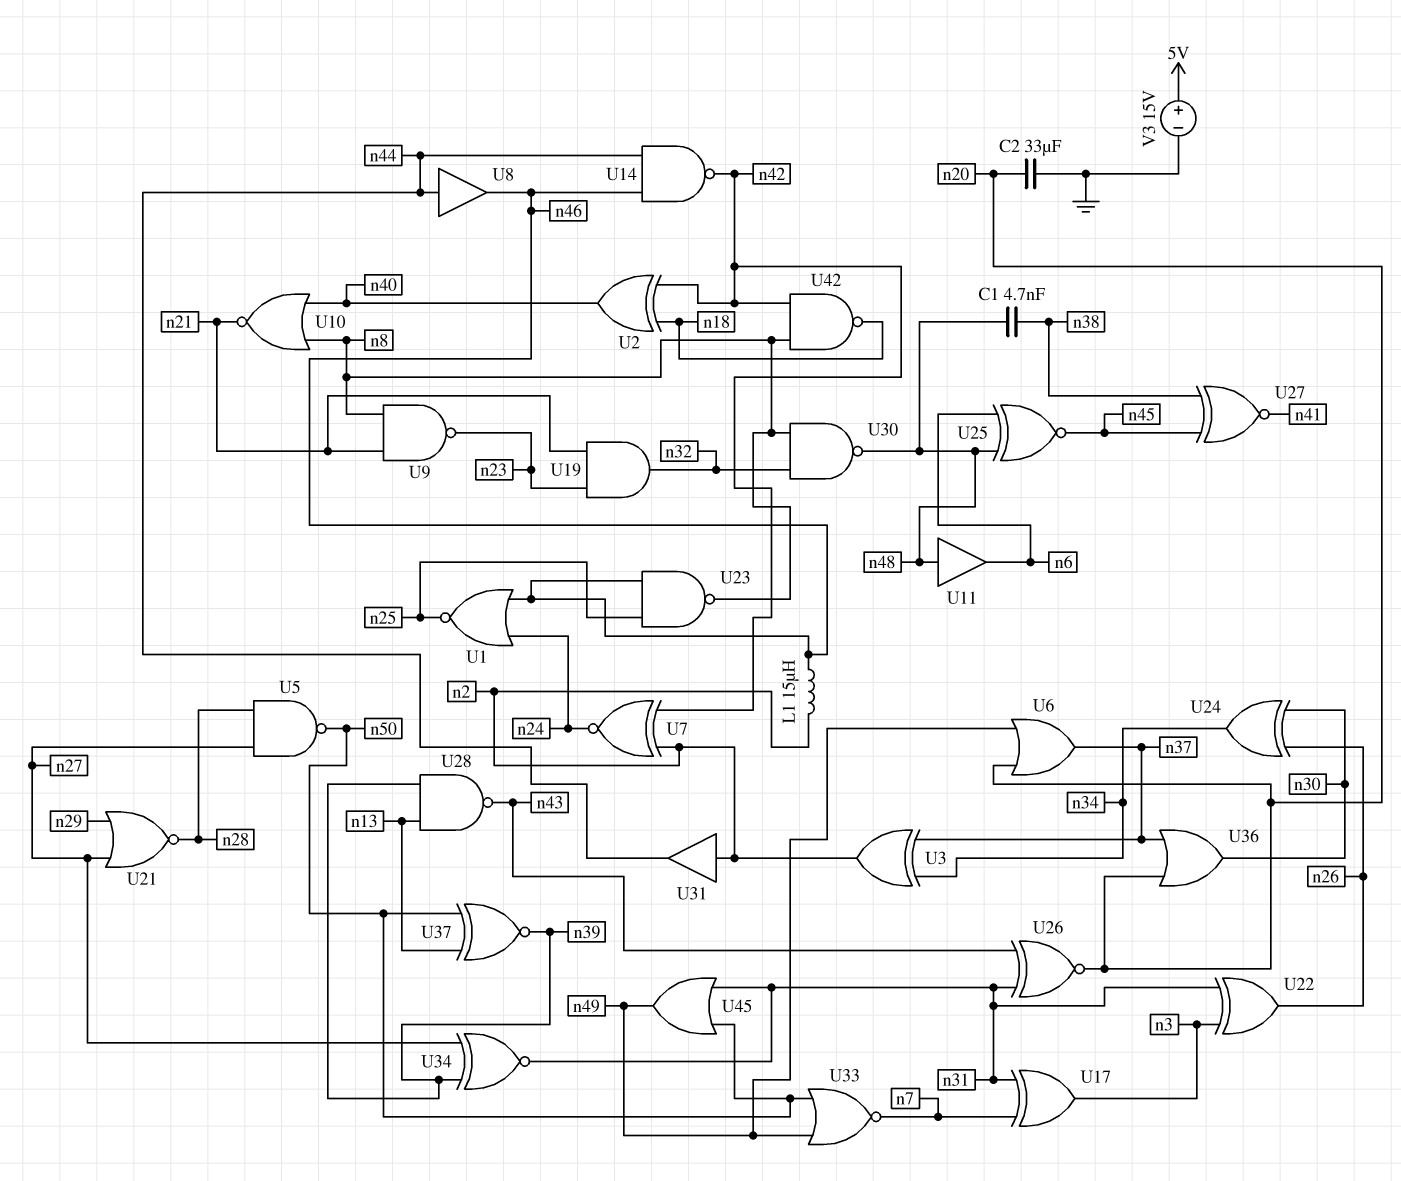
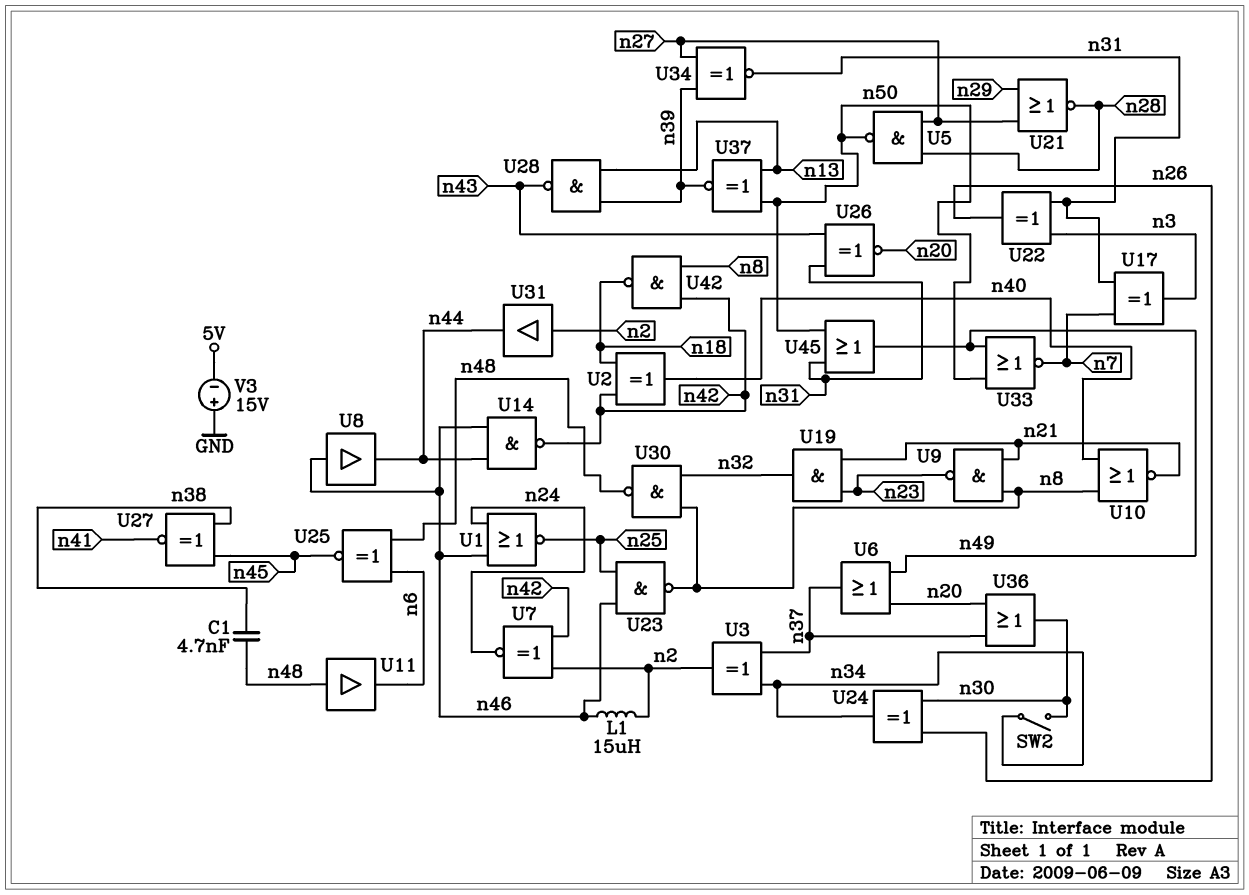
C2: 33uF (GND, n20) -> none
SW2: none -> switch (n30, n34)
U8: buffer (in n44, out n46) -> buffer (in n46, out n44)
V3: 15V (plus 5V, minus GND) -> 15V (plus GND, minus 5V)

